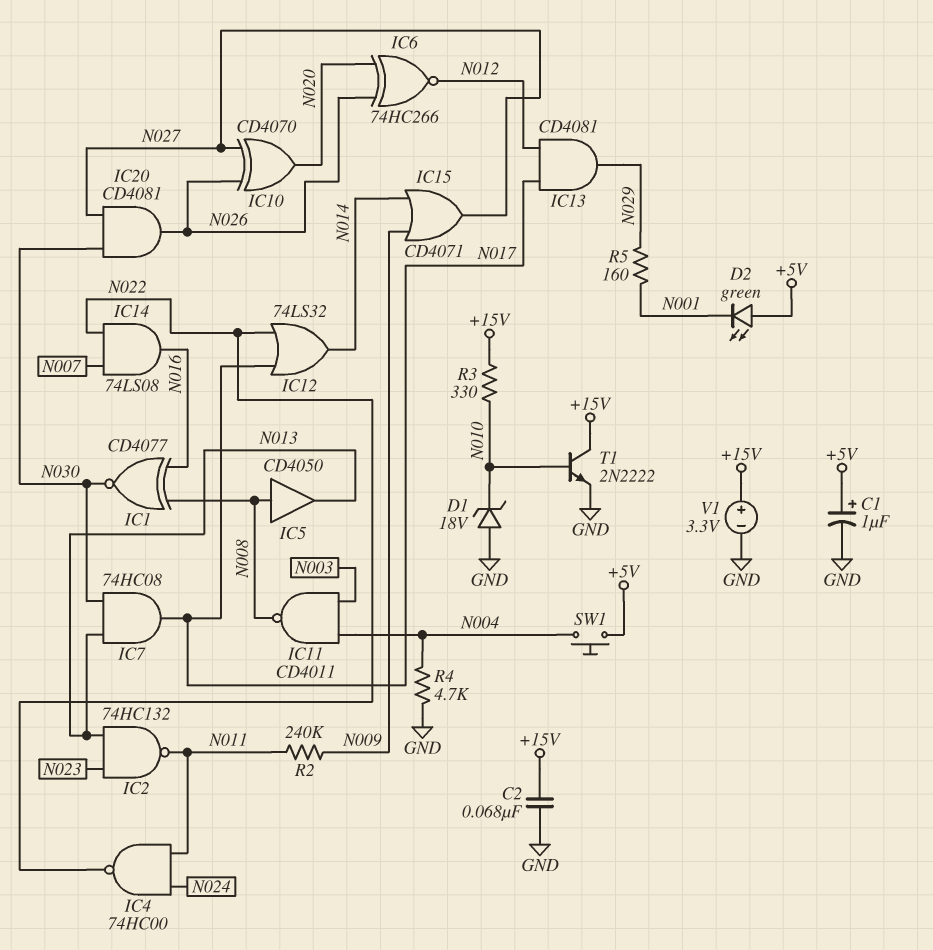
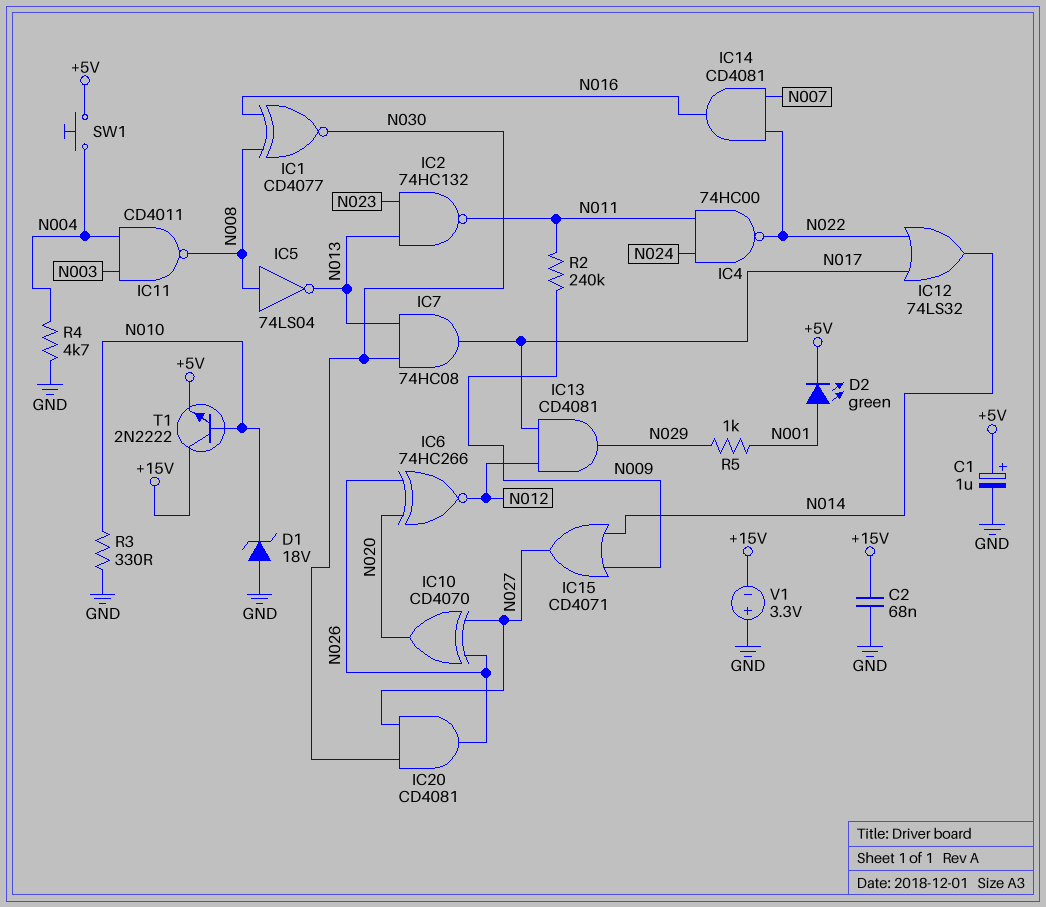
D2: LED green (A +5V, K N001) -> LED green (A N001, K +5V)
IC5: buffer CD4050 (in N008, out N013) -> NOT 74LS04 (in N008, out N013)
IC14: AND 74LS08 (in N007, in N022, out N016) -> AND CD4081 (in N007, in N022, out N016)
R3: 330 (+15V, N010) -> 330 (GND, N010)
R5: 160 (N001, N029) -> 1k (N001, N029)
T1: NPN 2N2222 (B N010, C +15V, E GND) -> NPN 2N2222 (B N010, C +15V, E +5V)
V1: 3.3V (plus +15V, minus GND) -> 3.3V (plus GND, minus +15V)

